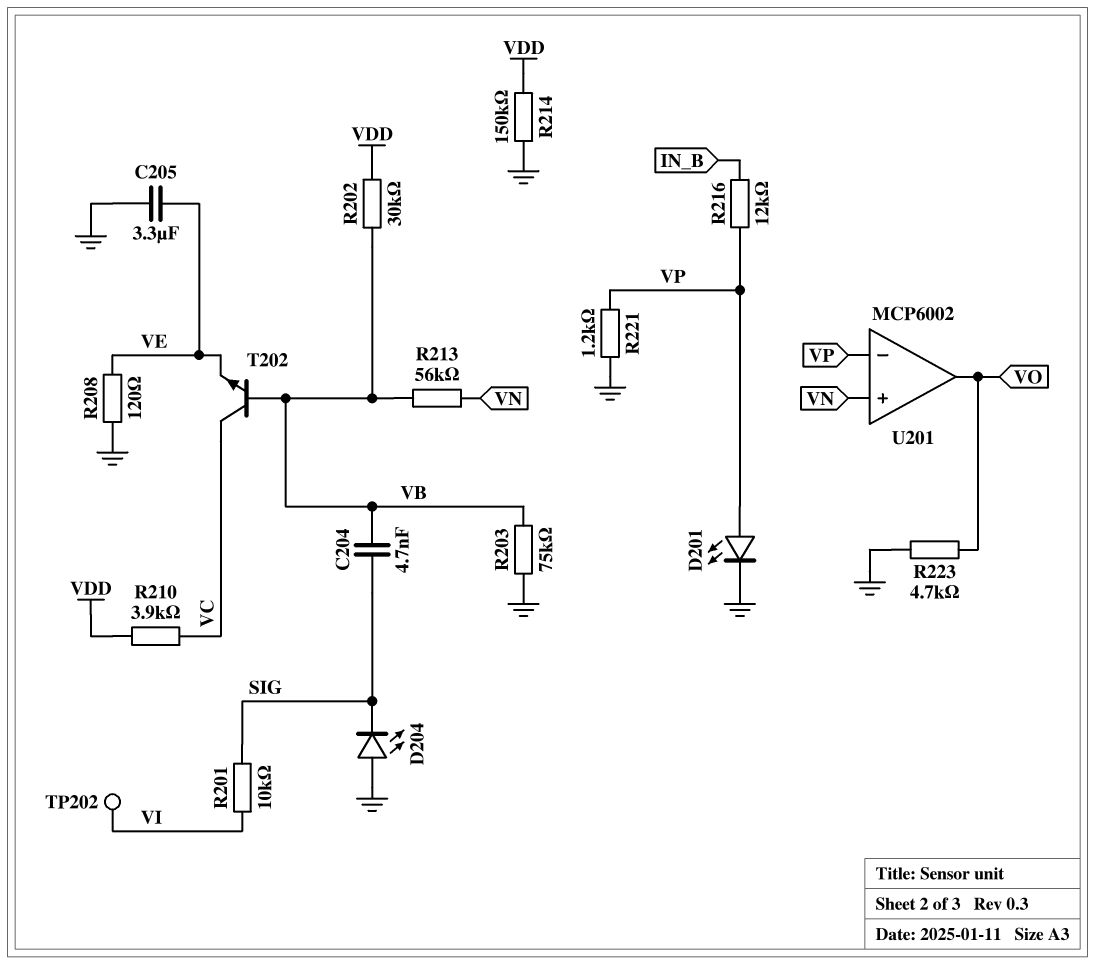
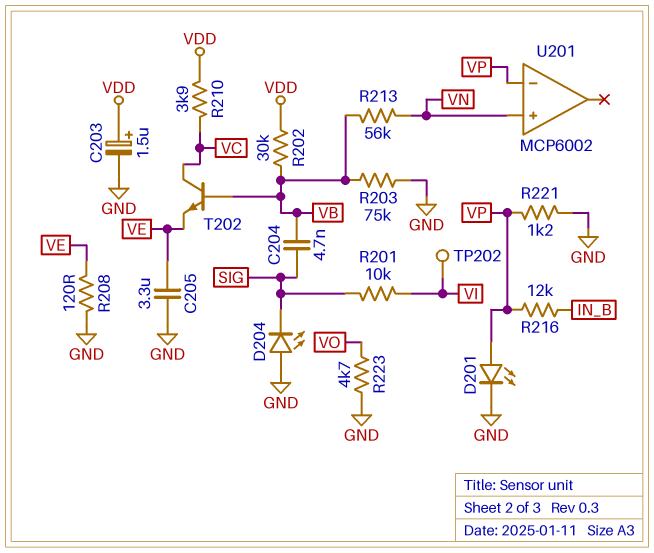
C203: none -> 1.5uF (plus VDD, minus GND)
R214: 150k (GND, VDD) -> none
U201 pin out: VO -> none

